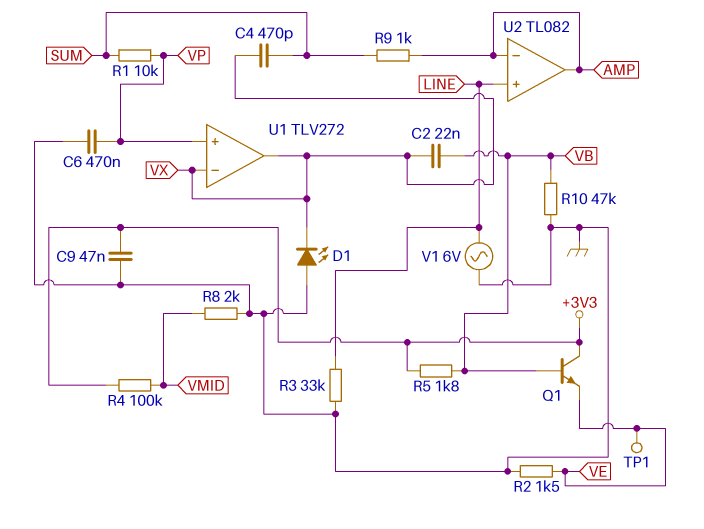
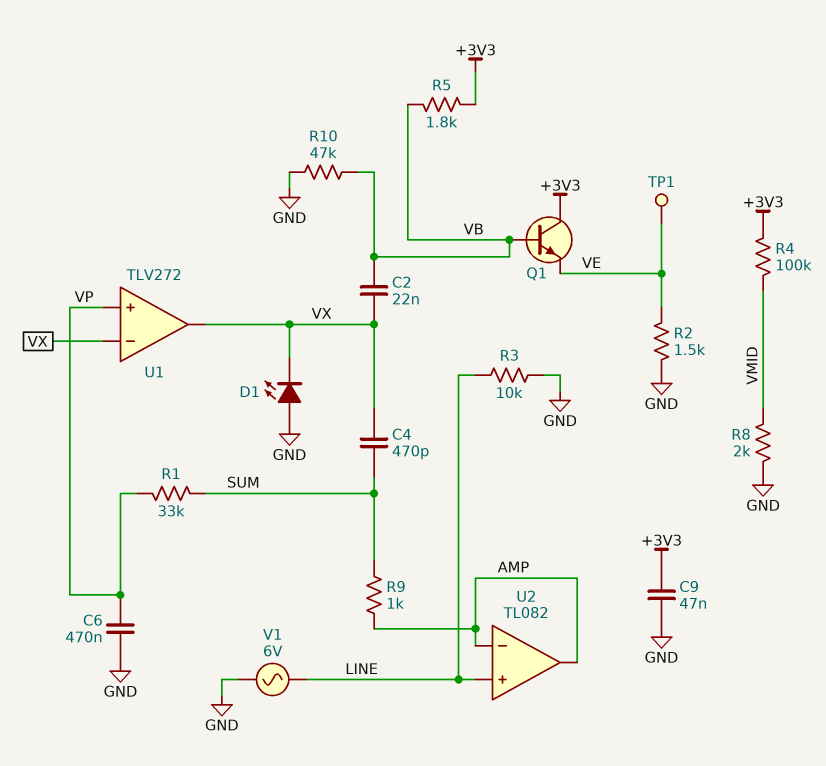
R1: 10k (SUM, VP) -> 33k (SUM, VP)
R3: 33k (GND, LINE) -> 10k (GND, LINE)

